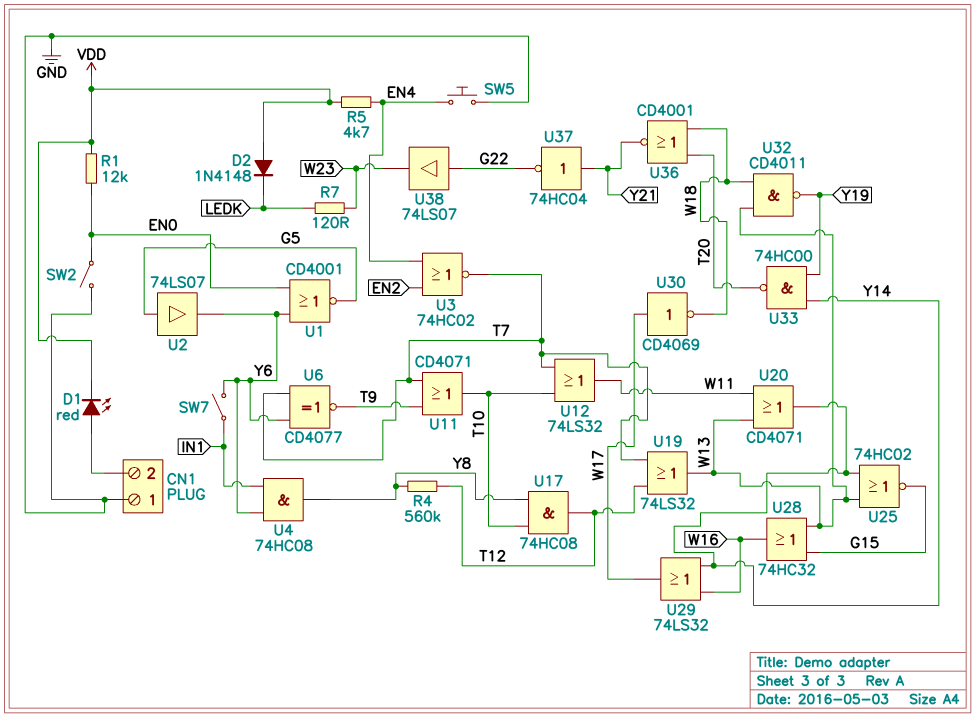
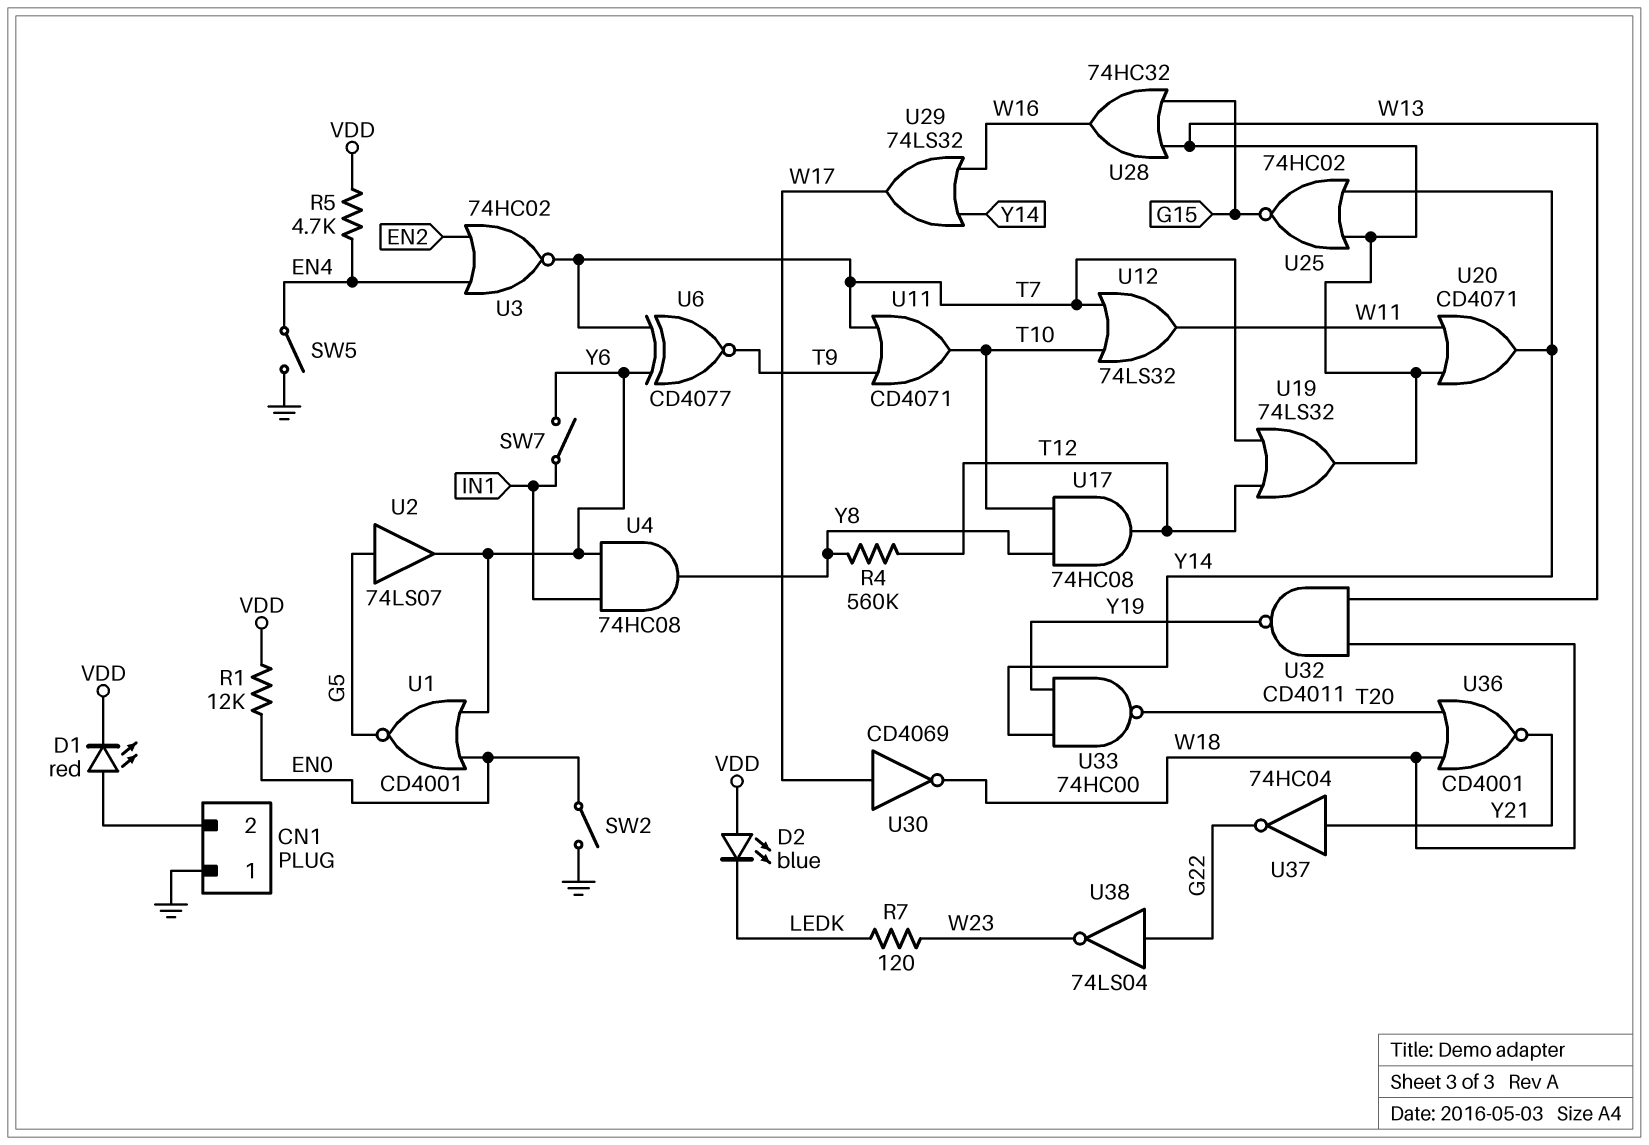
D2: diode 1N4148 (A VDD, K LEDK) -> LED blue (A VDD, K LEDK)
SW5: button (EN4, GND) -> switch (EN4, GND)
U38: buffer 74LS07 (in G22, out W23) -> NOT 74LS04 (in G22, out W23)

